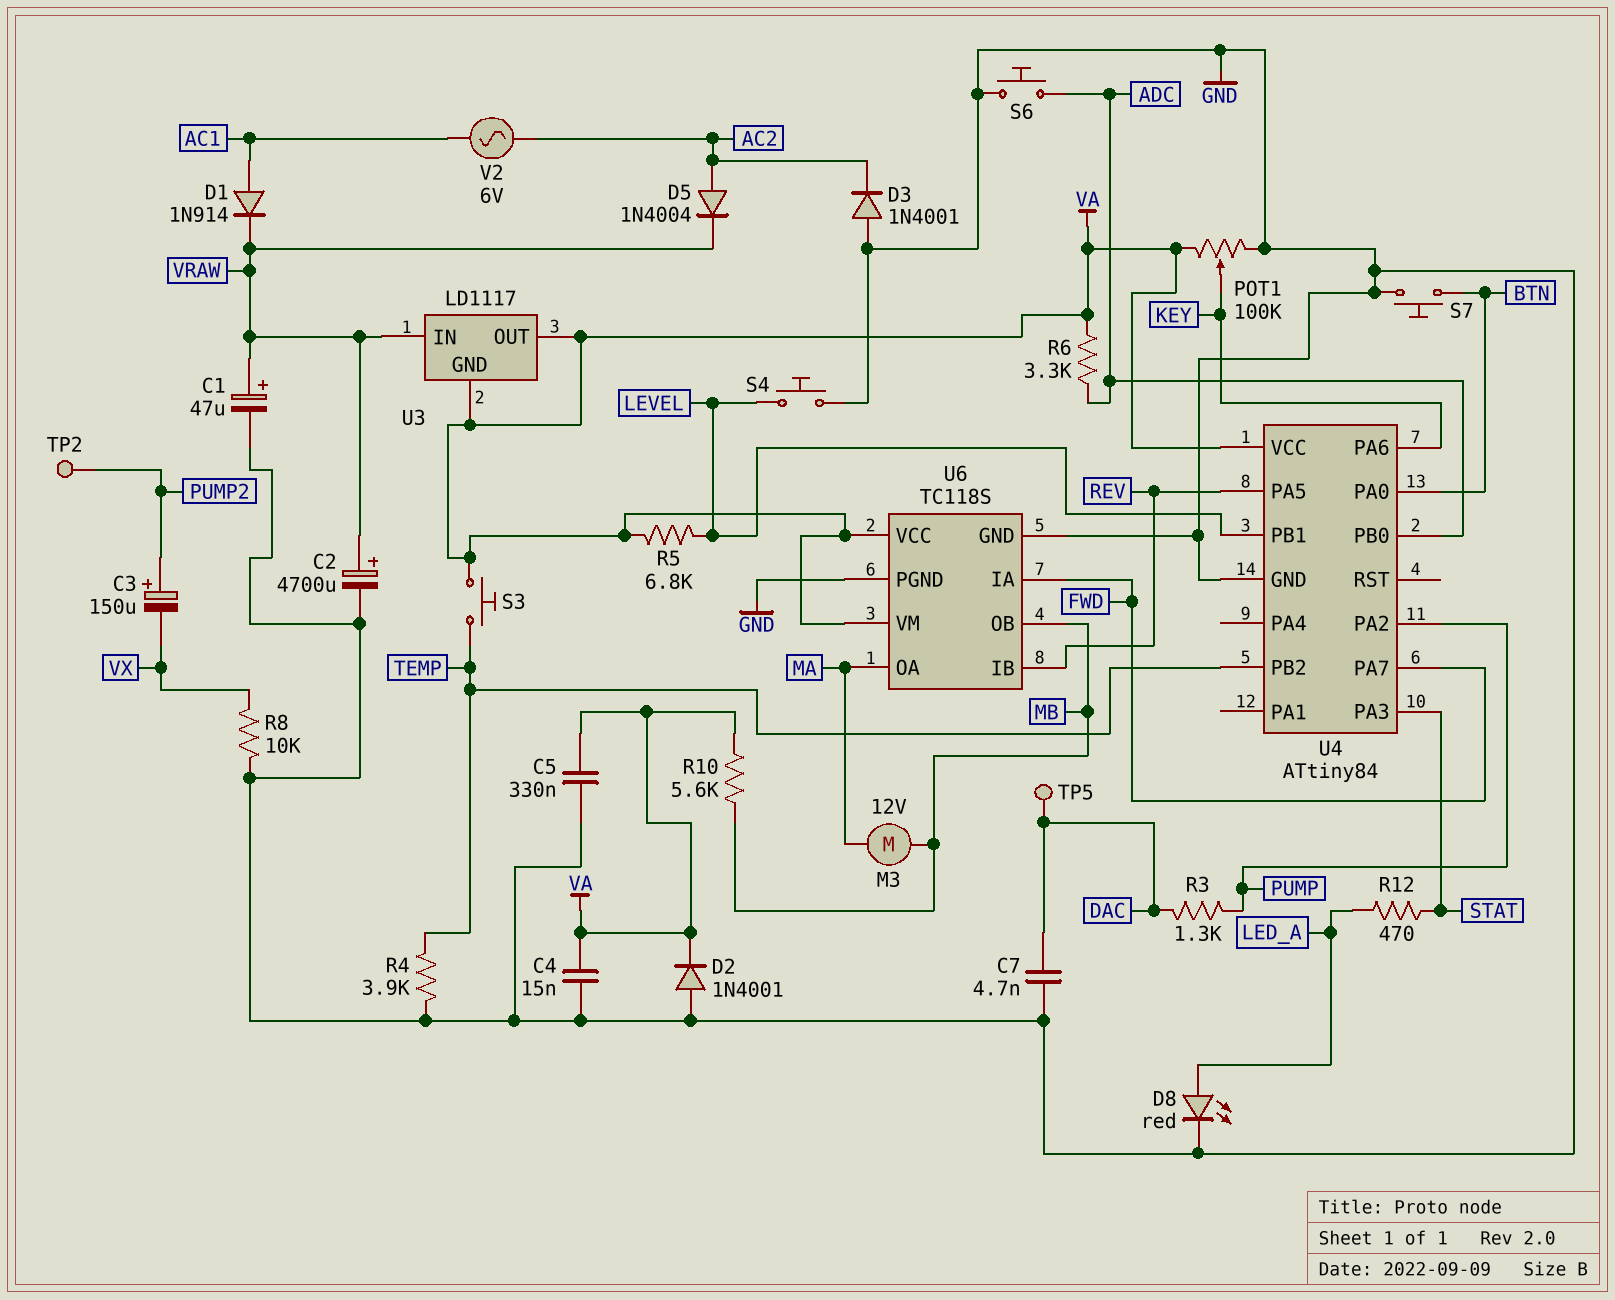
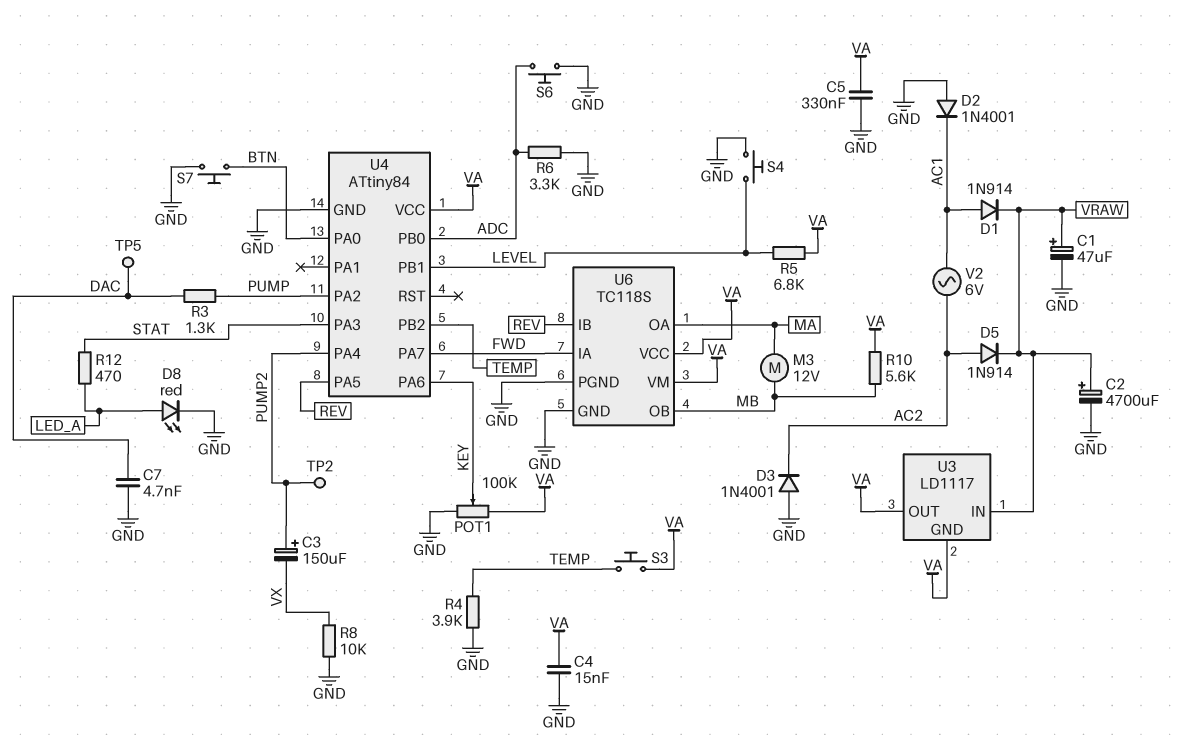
D2: diode 1N4001 (A GND, K VA) -> diode 1N4001 (A GND, K AC1)
D5: diode 1N4004 (A AC2, K VRAW) -> diode 1N914 (A AC2, K VRAW)
R6: 3.3k (ADC, VA) -> 3.3k (ADC, GND)
U4 pin PA4: none -> PUMP2

